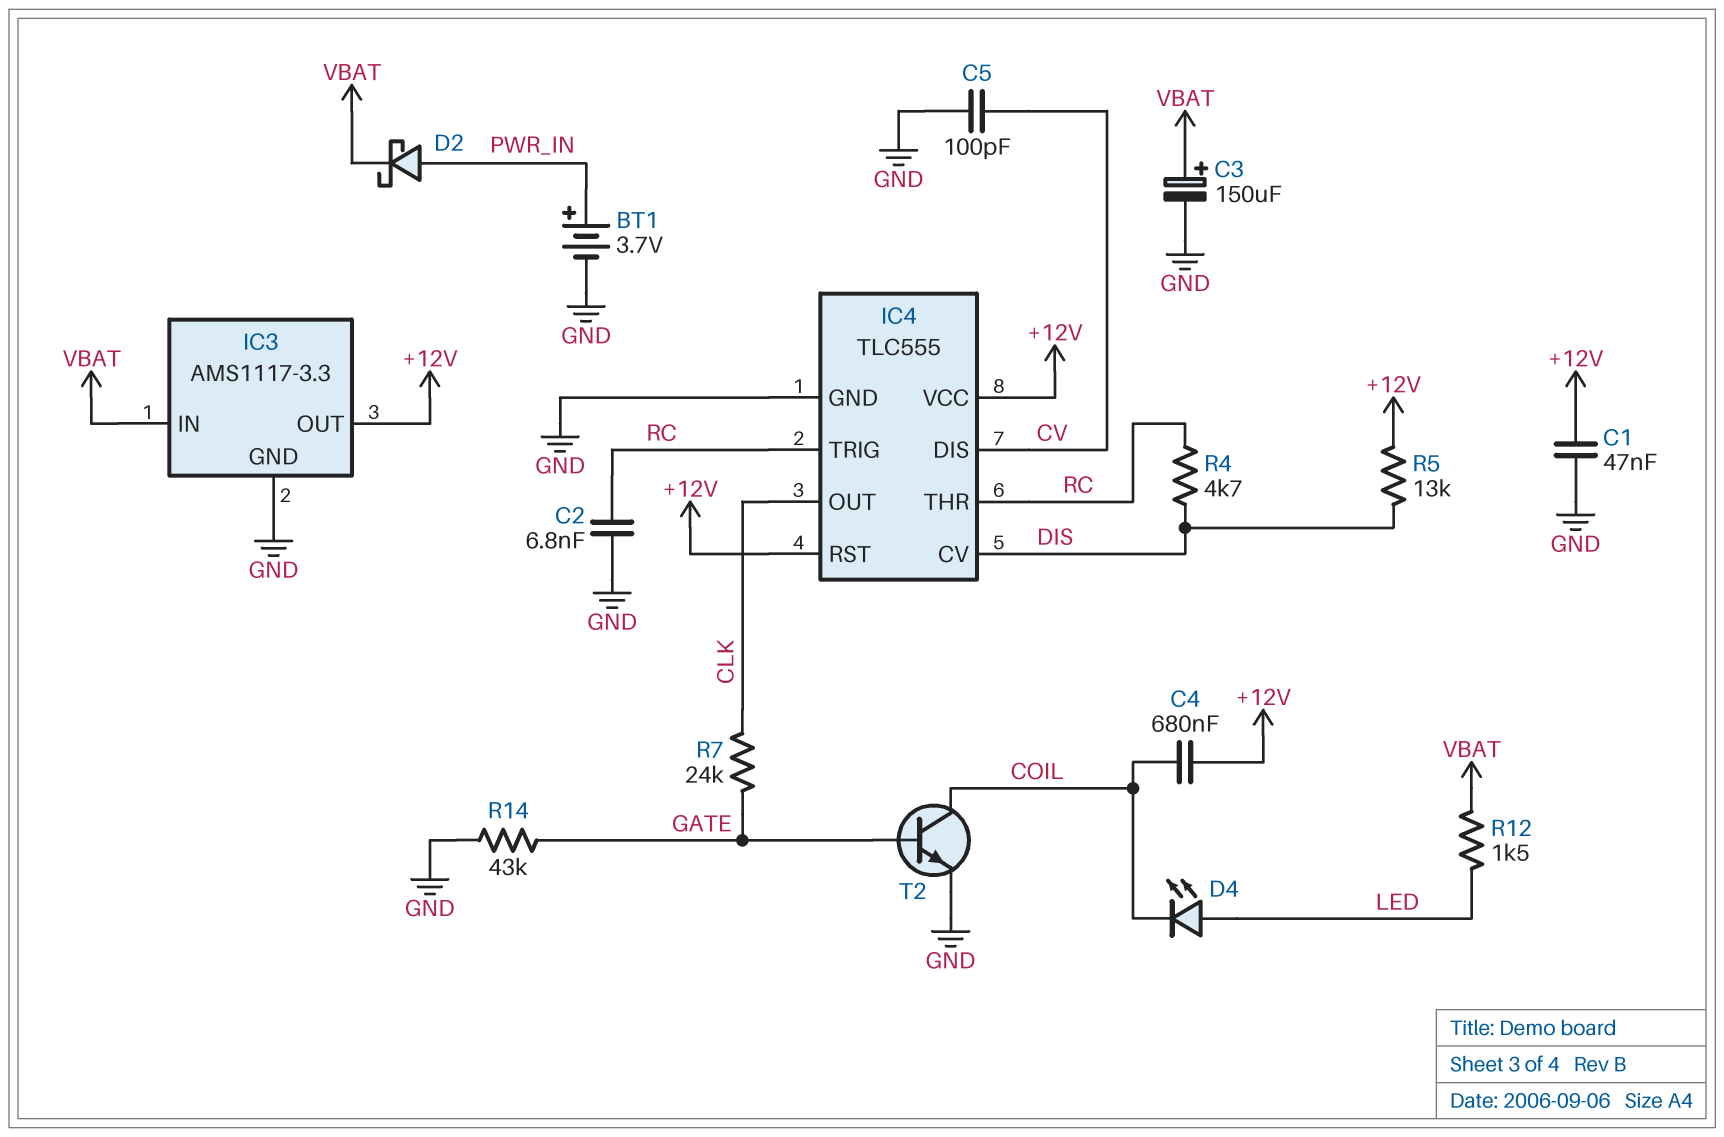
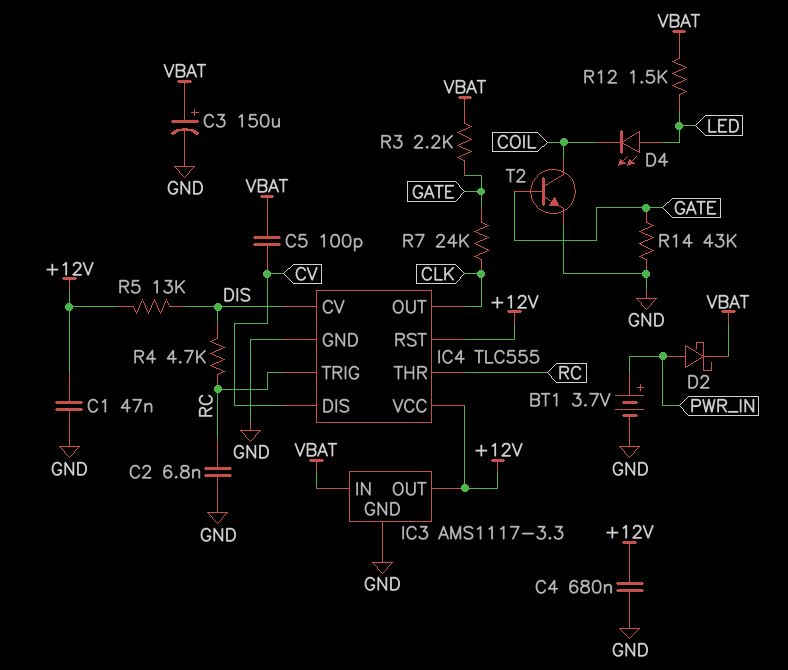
C4: 680nF (+12V, COIL) -> 680nF (+12V, GND)
C5: 100pF (CV, GND) -> 100pF (CV, VBAT)
R3: none -> 2.2k (GATE, VBAT)

